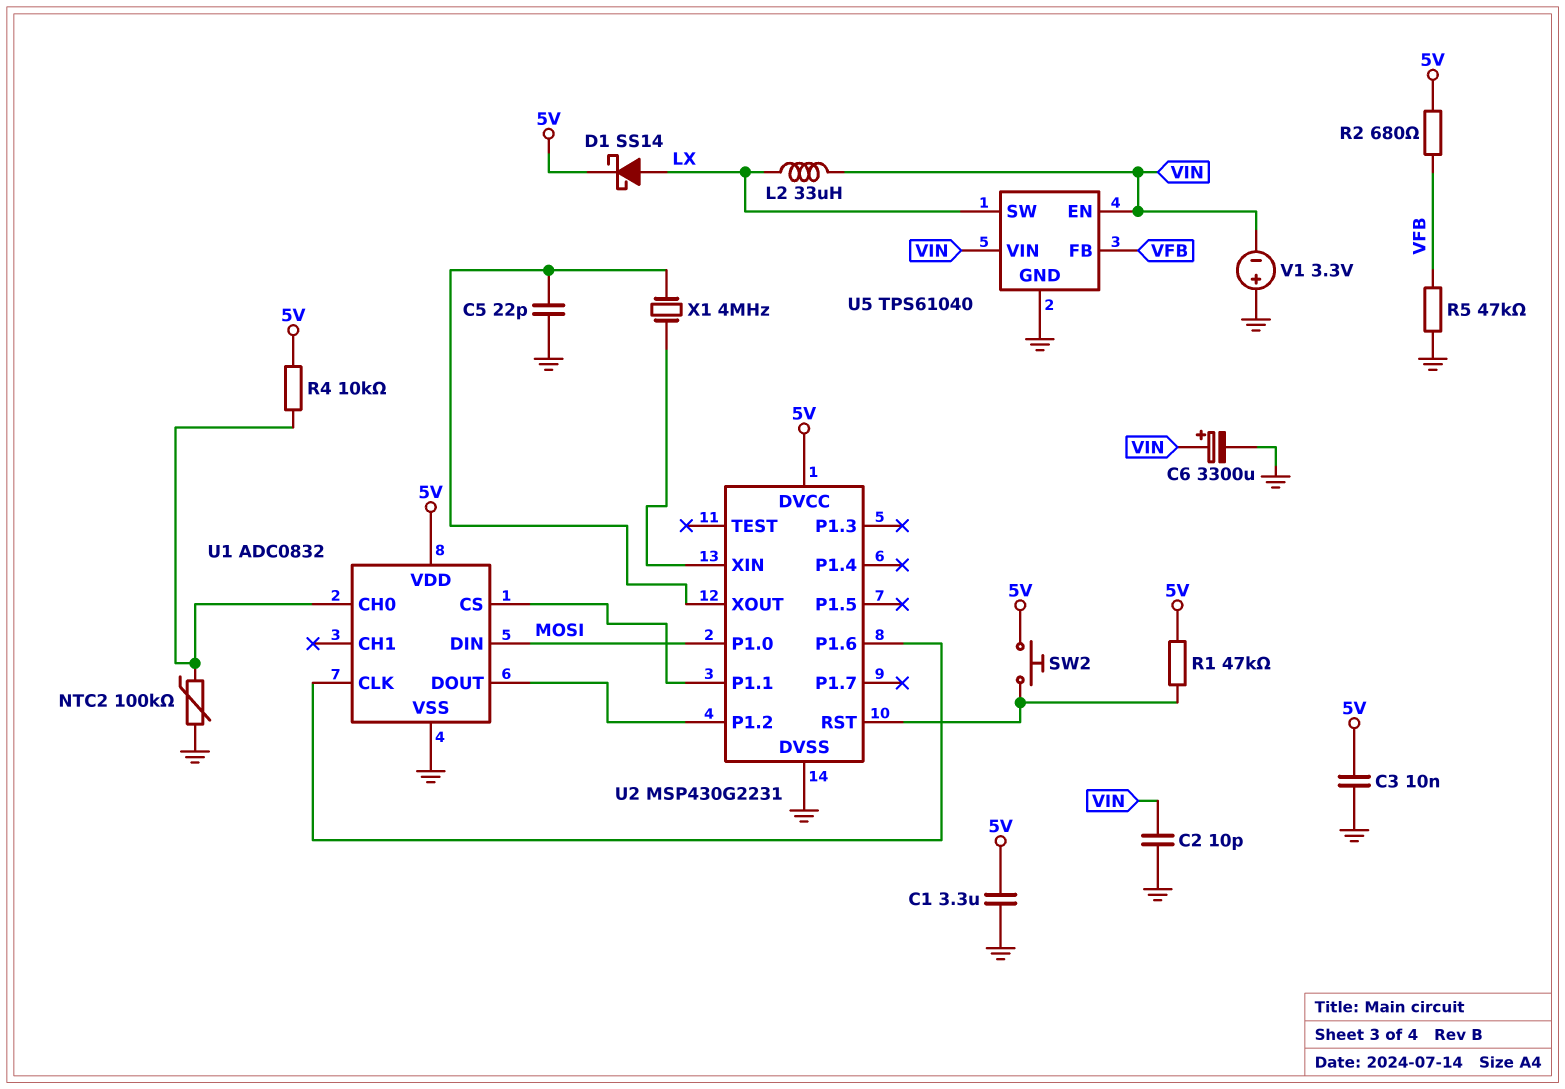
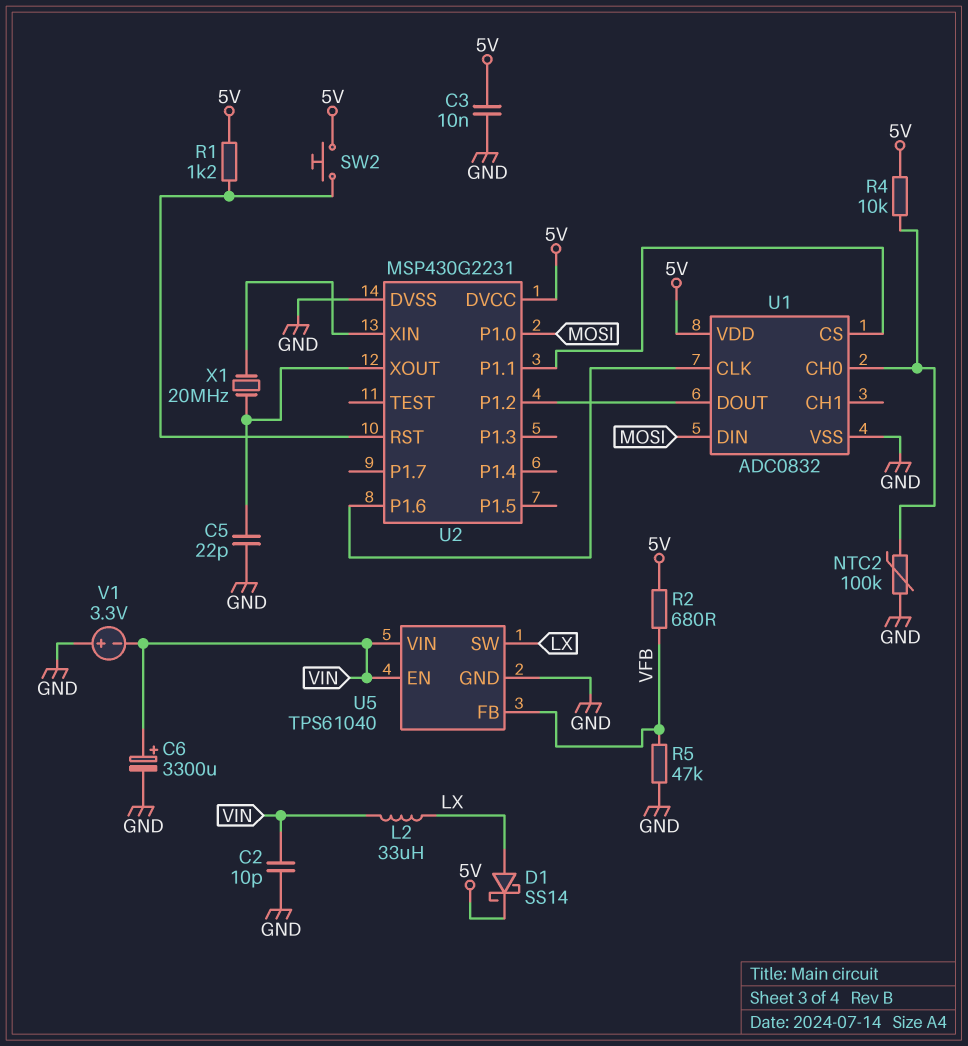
C1: 3.3uF (5V, GND) -> none
R1: 47k (5V, U2/RST) -> 1.2k (5V, U2/RST)
X1: 4MHz (U2/XIN, U2/XOUT) -> 20MHz (U2/XIN, U2/XOUT)

